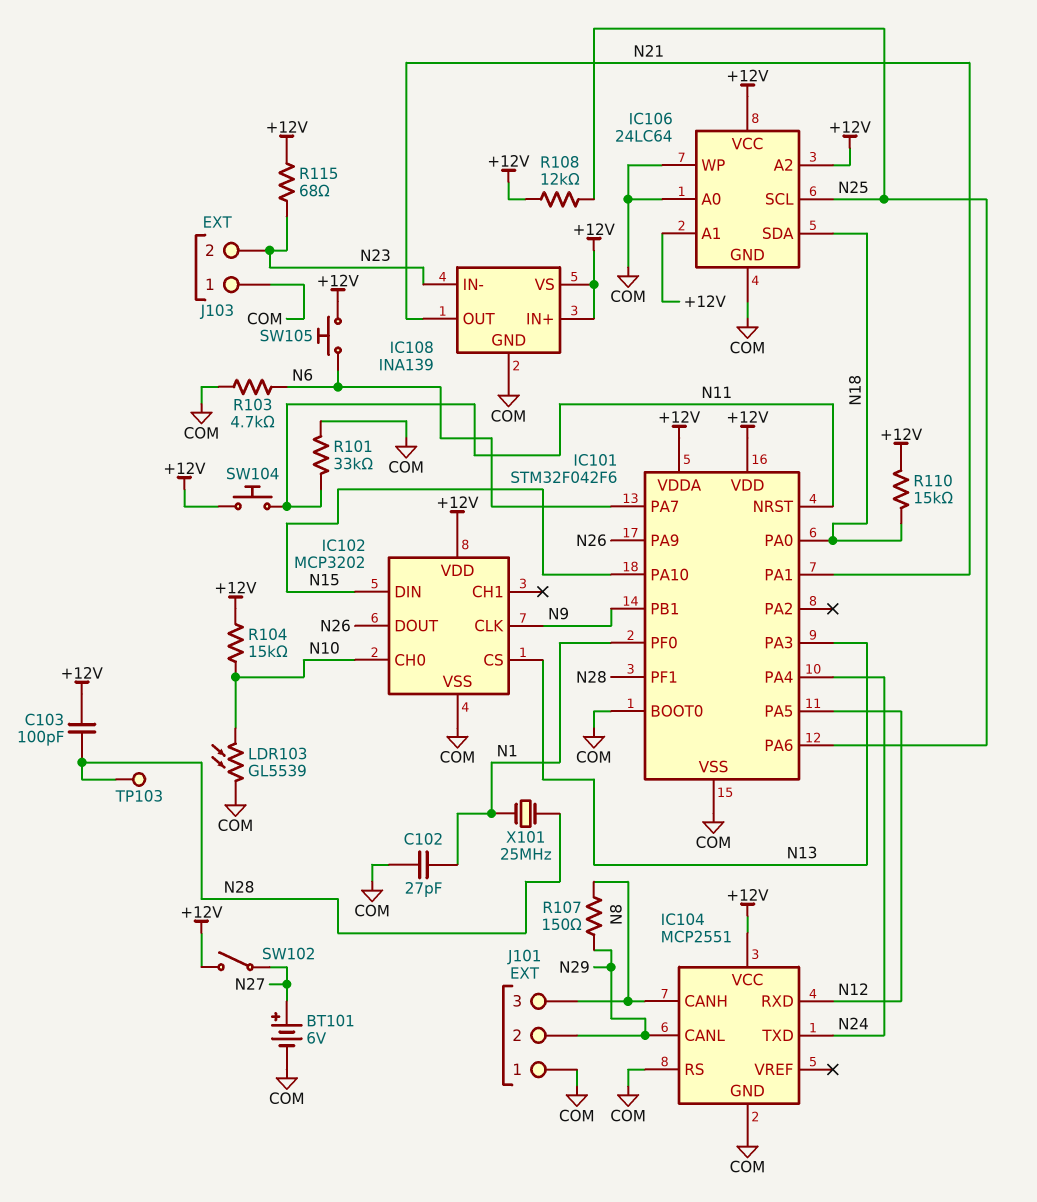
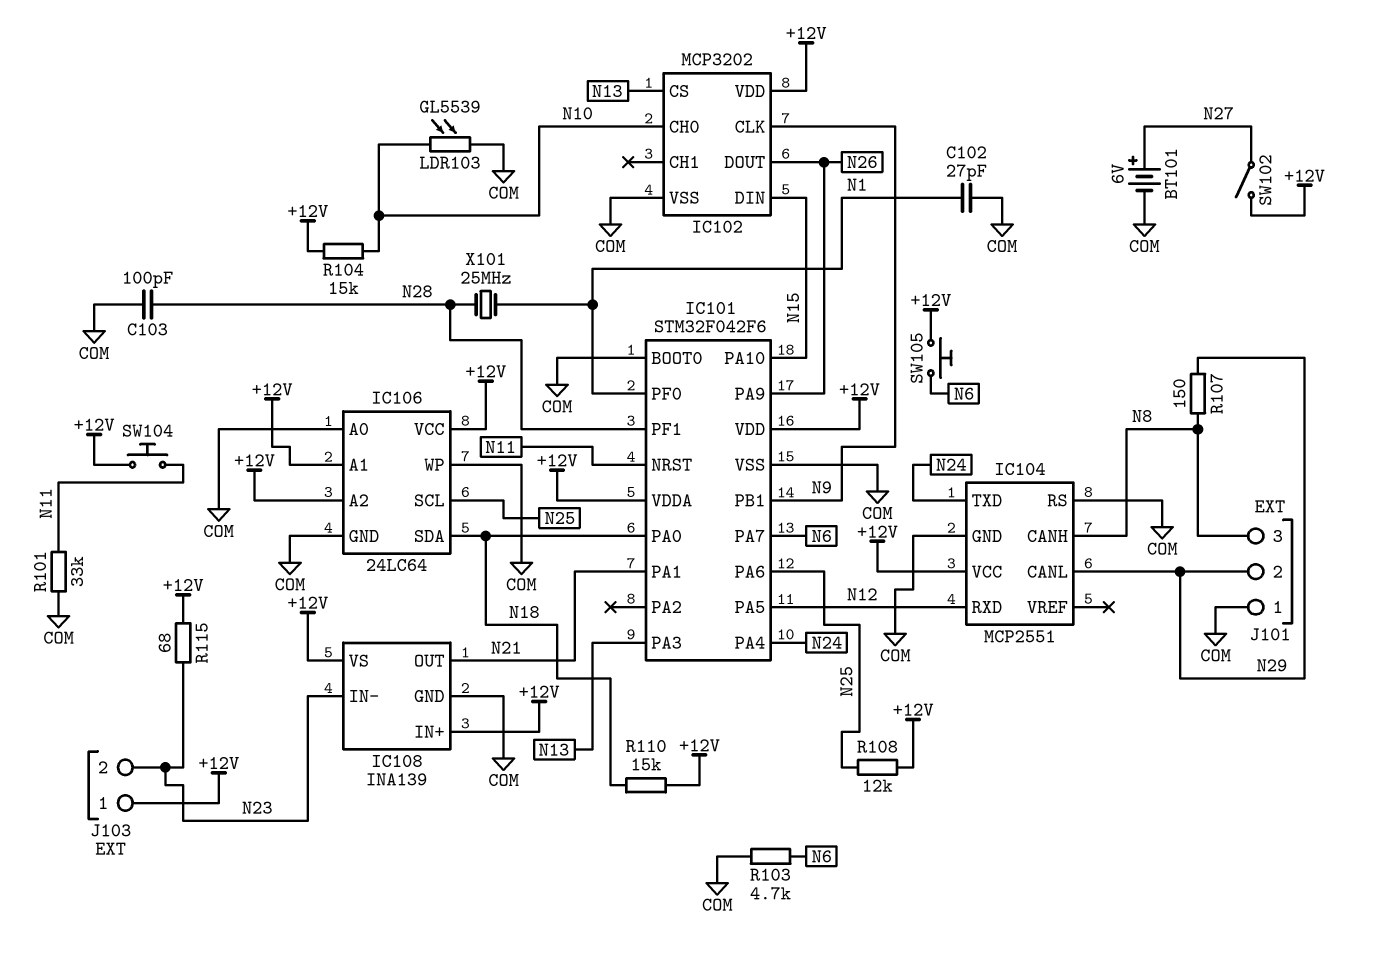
C103: 100pF (+12V, N28) -> 100pF (COM, N28)
J103 pin 1: COM -> +12V
TP103: test point (N28) -> none

